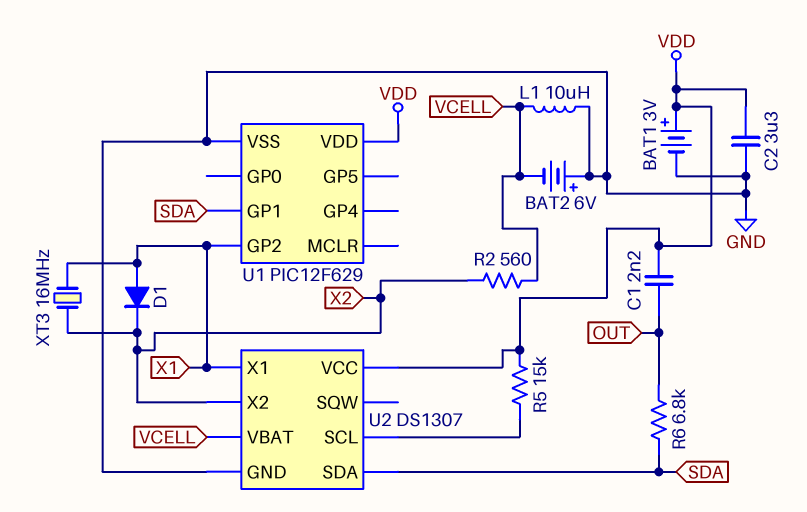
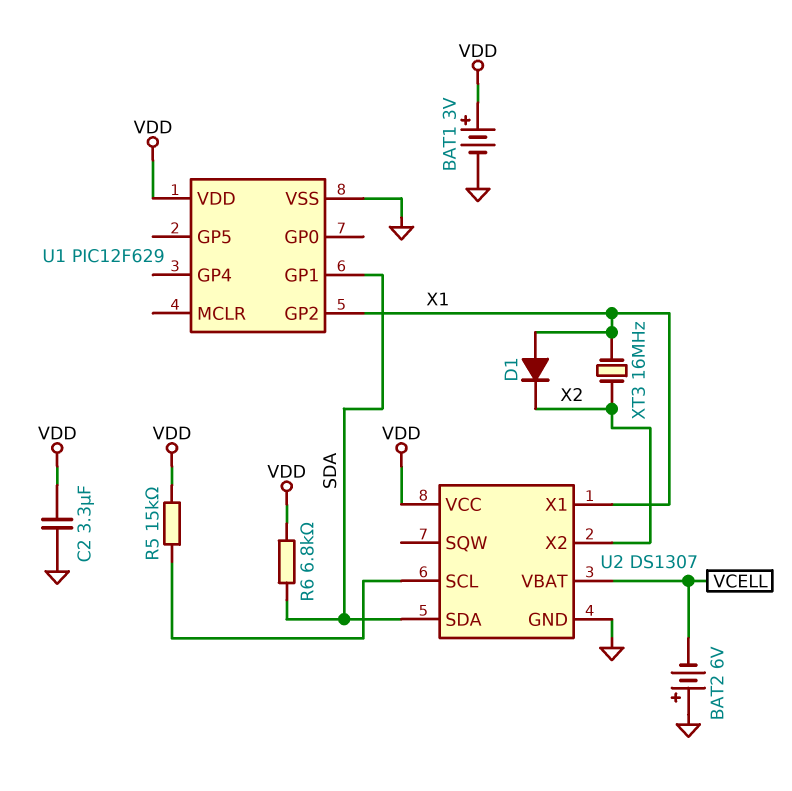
C1: 2.2nF (OUT, VDD) -> none
L1: 10uH (GND, VCELL) -> none
R2: 560 (VCELL, X2) -> none
R6: 6.8k (OUT, SDA) -> 6.8k (SDA, VDD)

